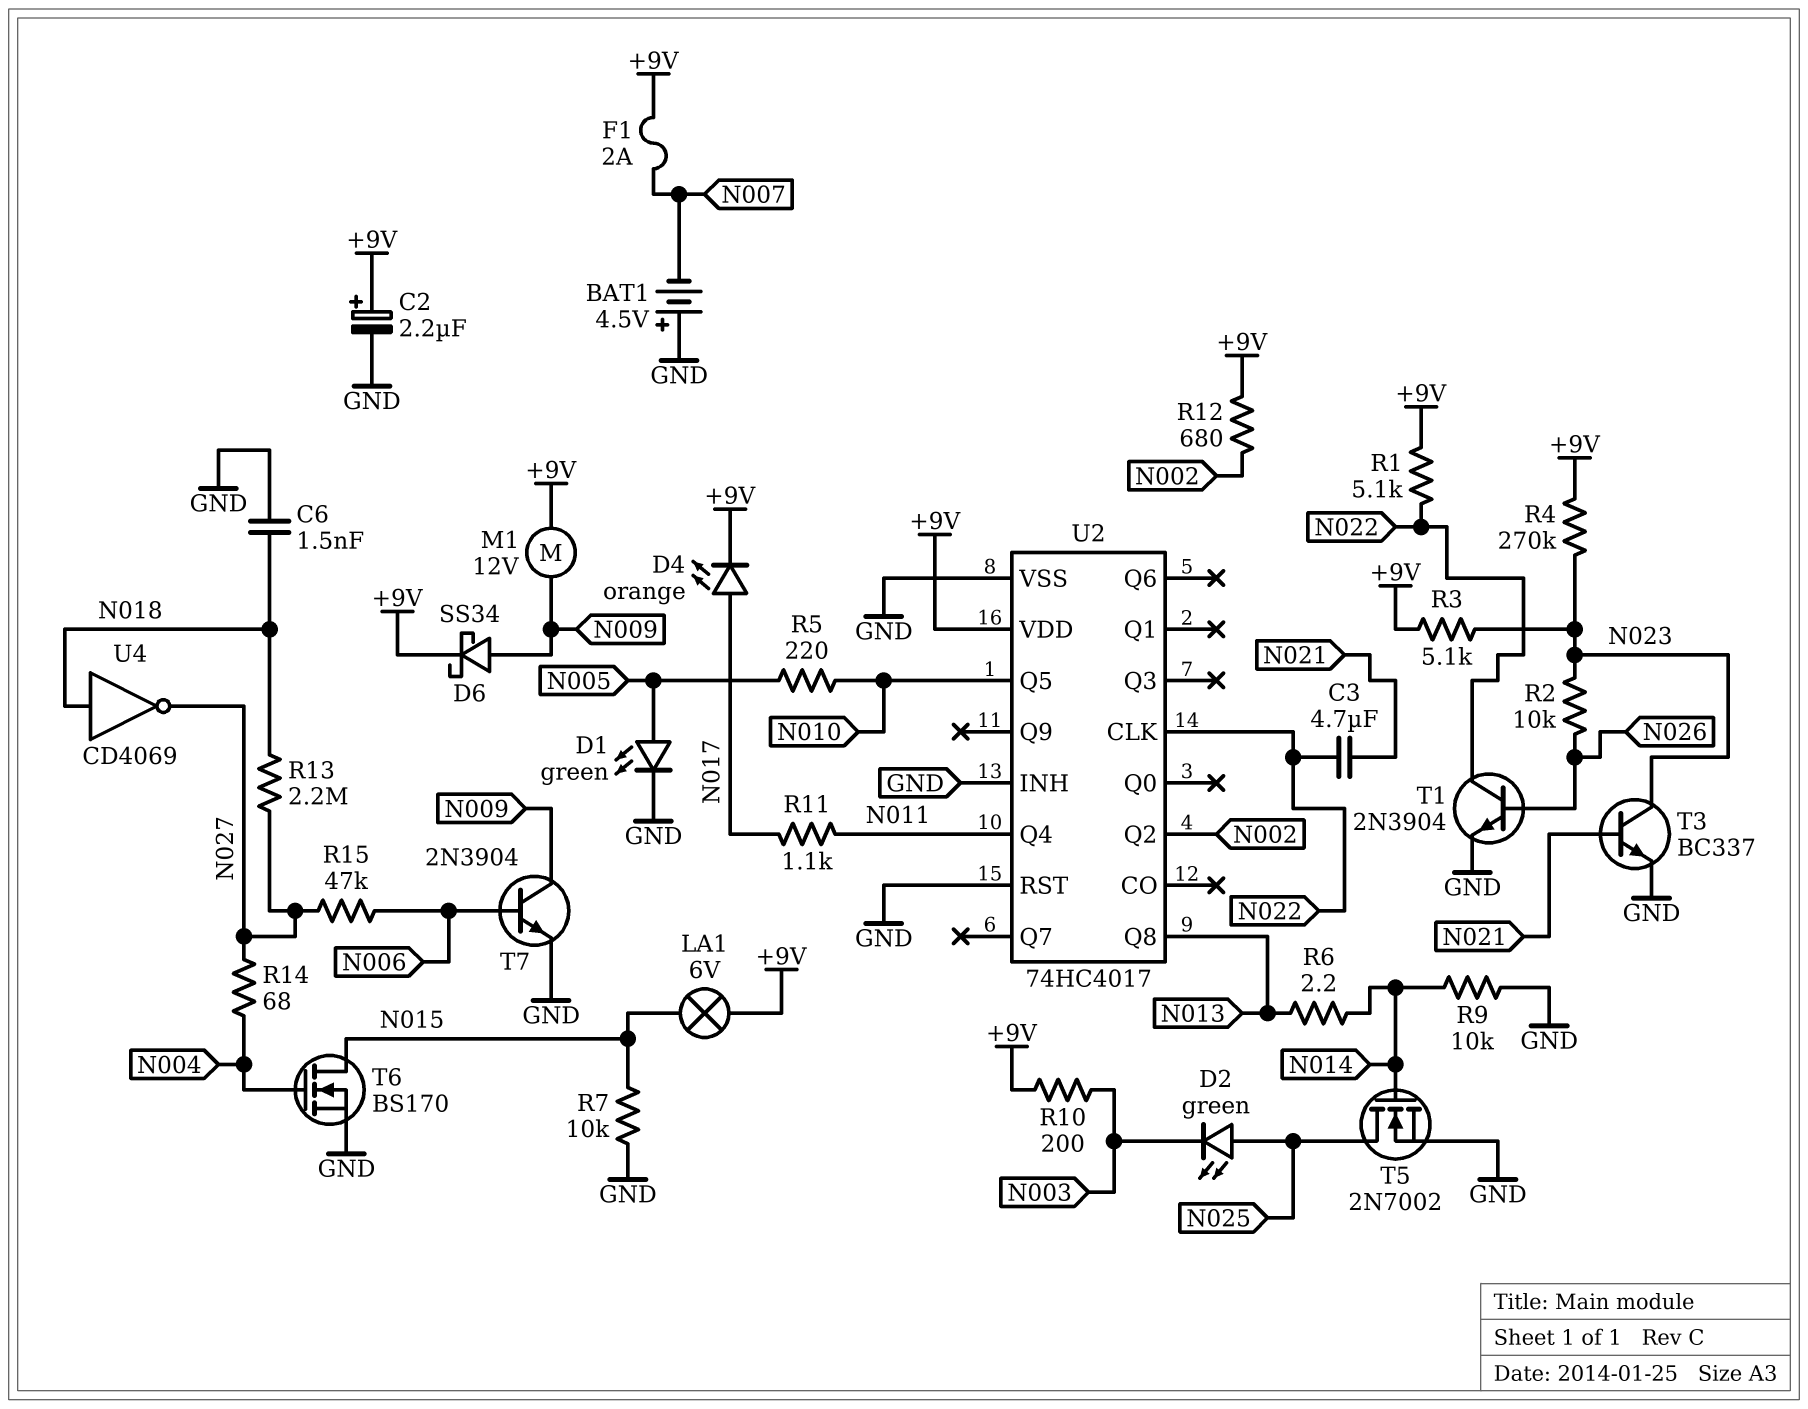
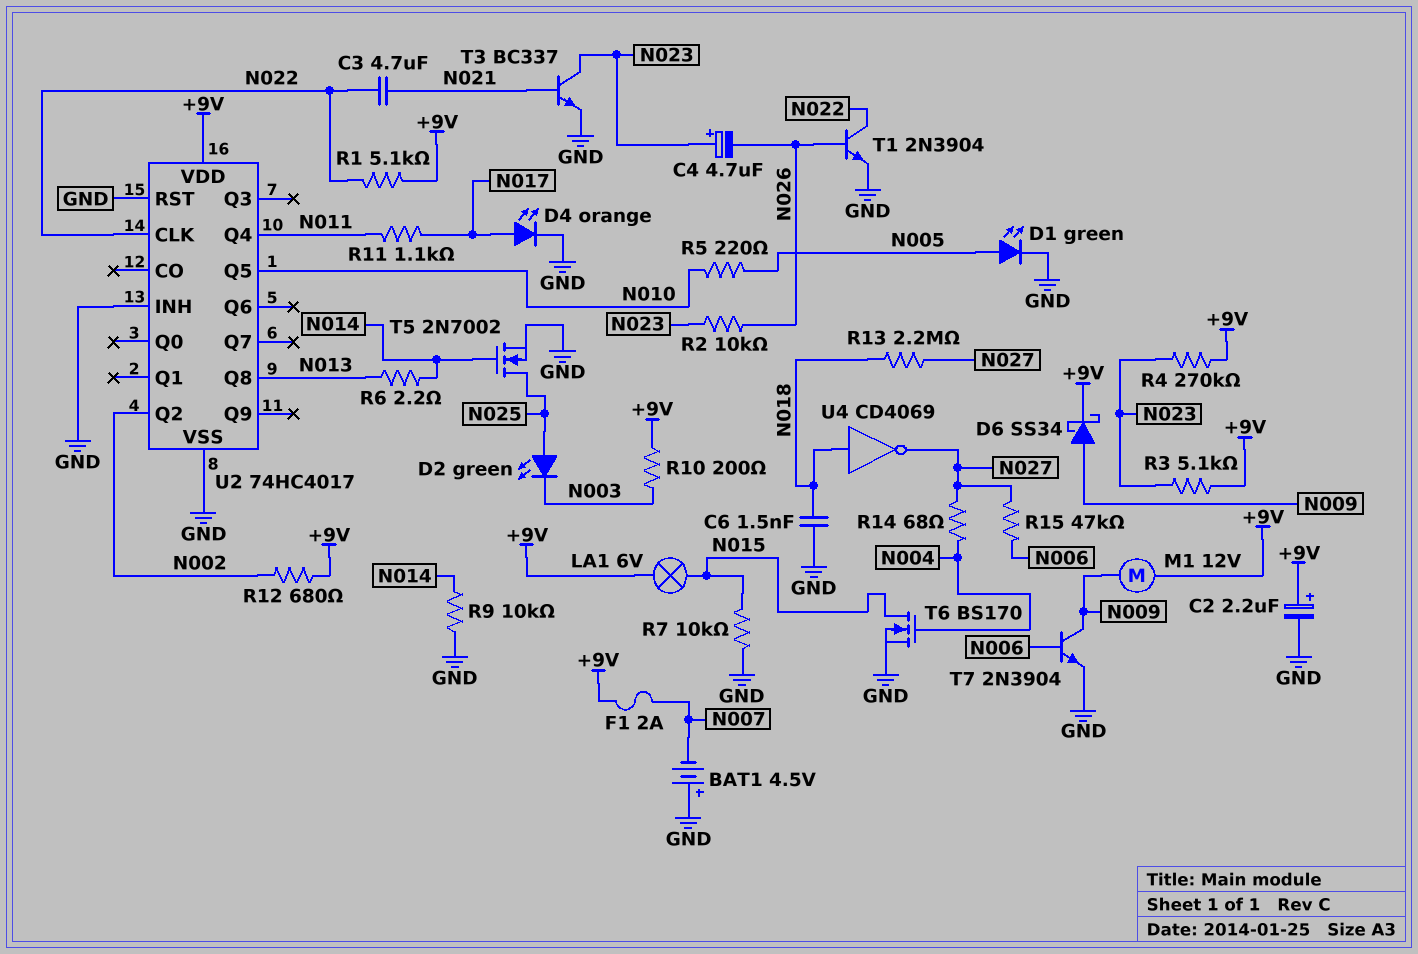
C4: none -> 4.7uF (plus N023, minus N026)
D4: LED orange (A N017, K +9V) -> LED orange (A N017, K GND)

